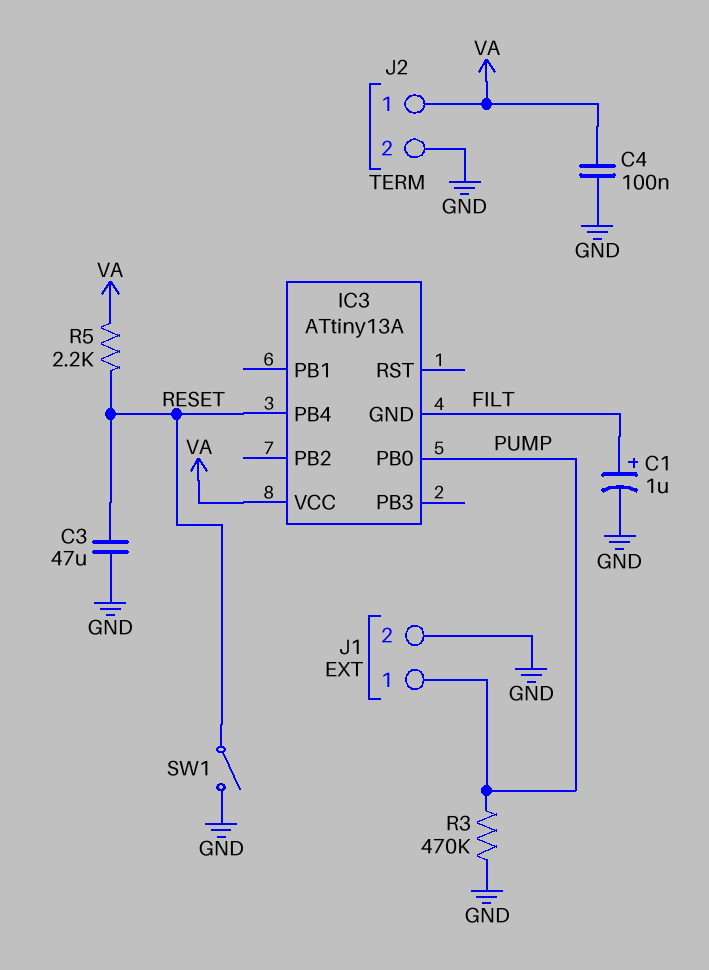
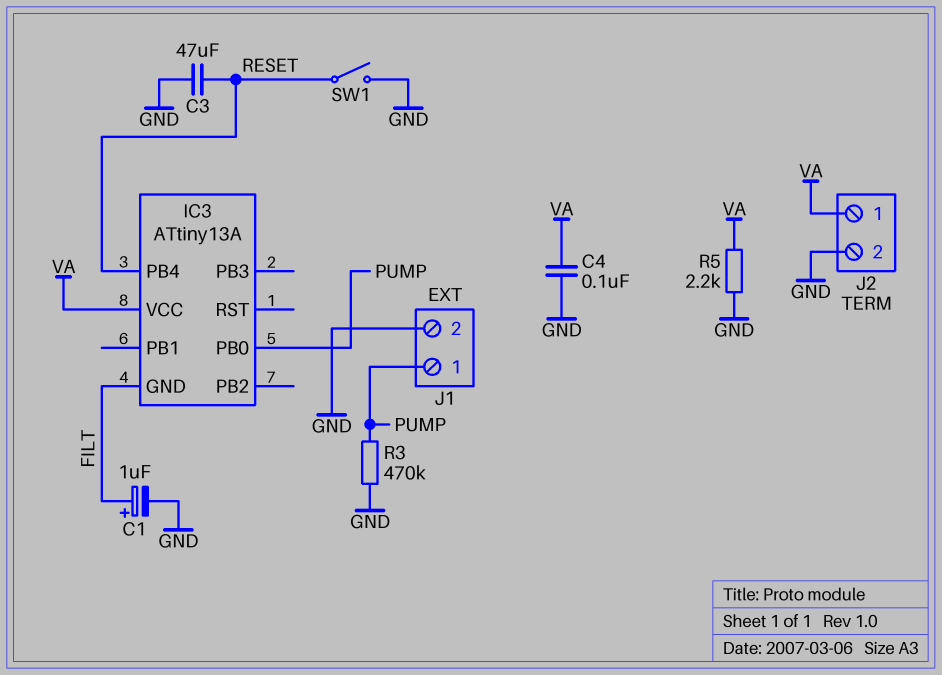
R5: 2.2k (RESET, VA) -> 2.2k (GND, VA)

